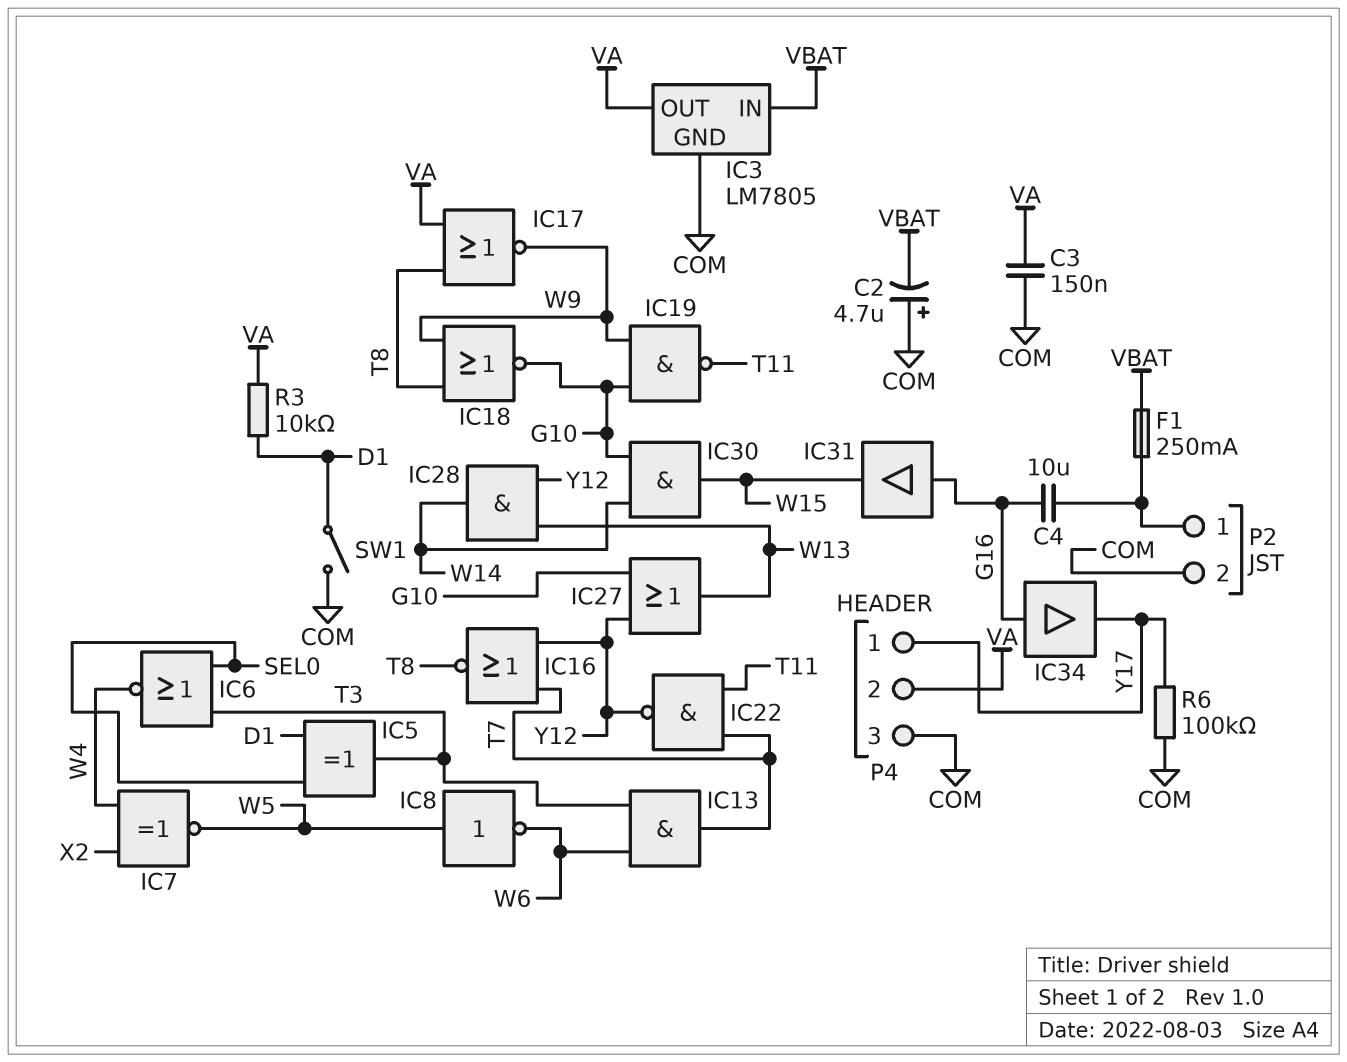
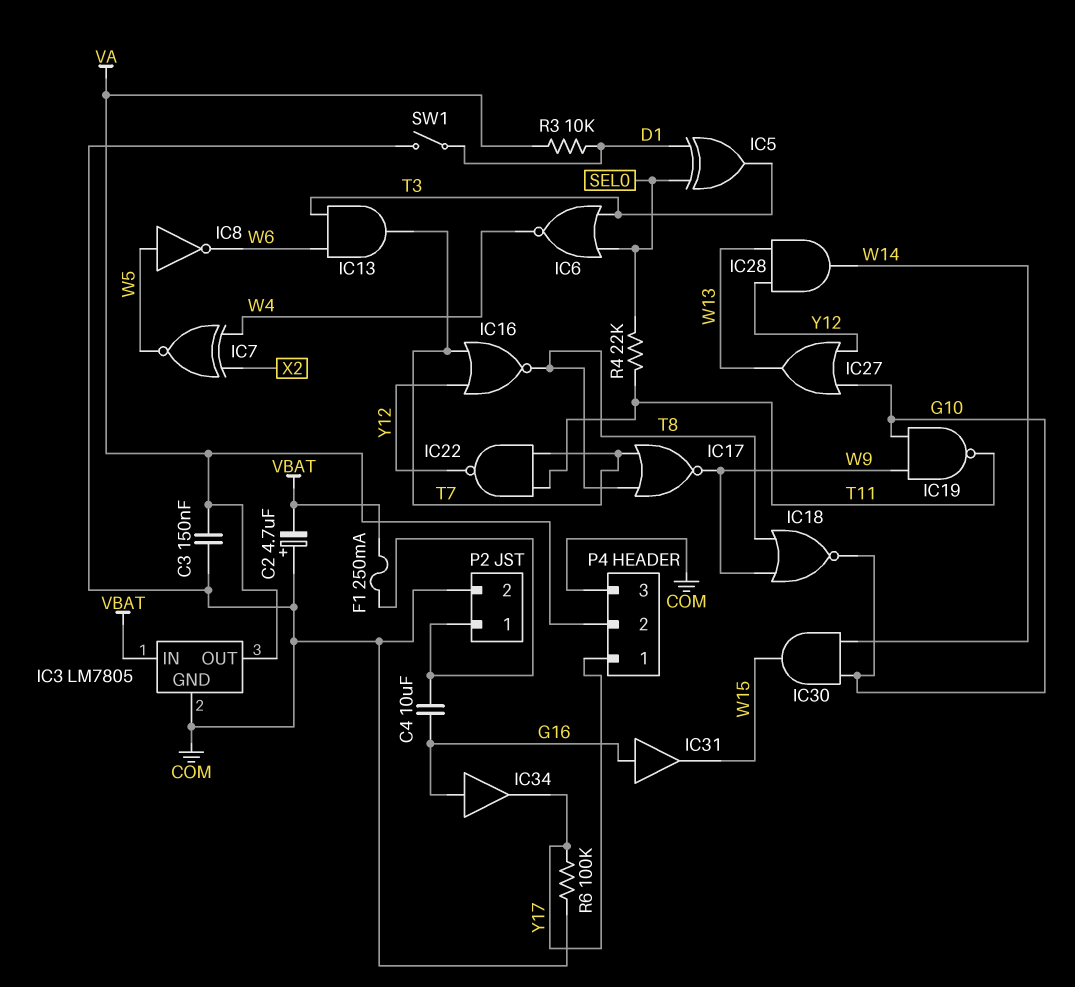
IC17: NOR (in T8, in VA, out W9) -> NOR (in T7, in T8, out W9)
R4: none -> 22k (SEL0, T11)

